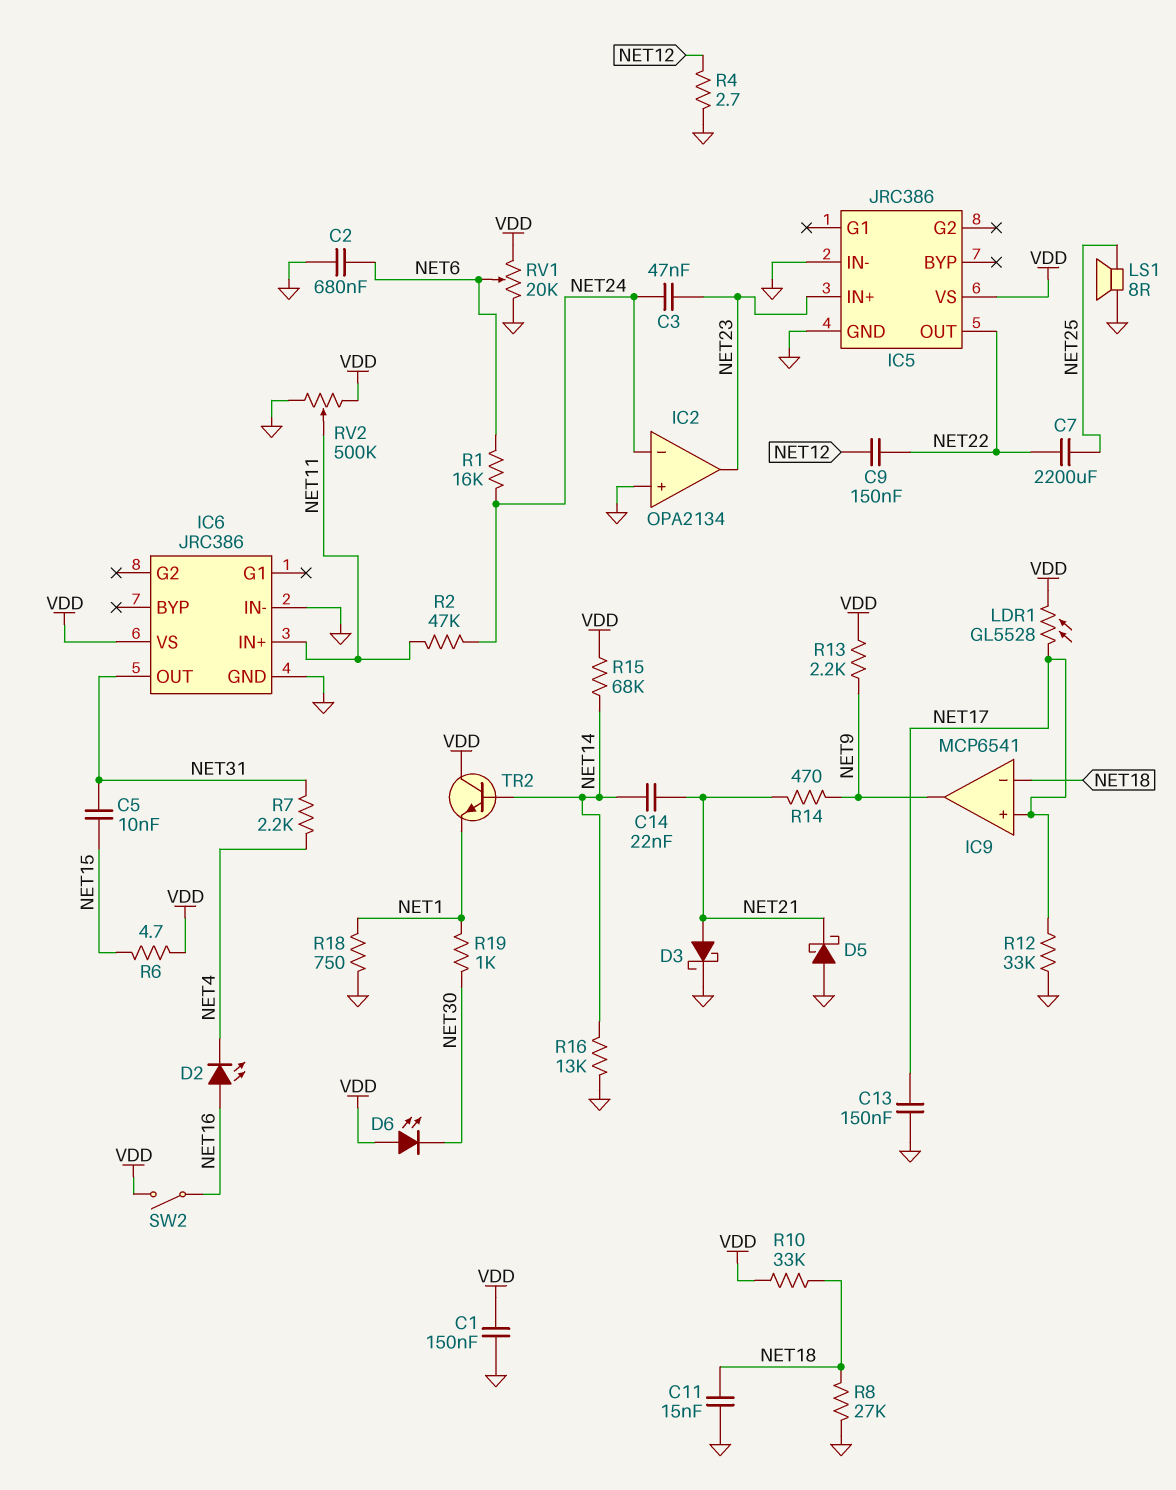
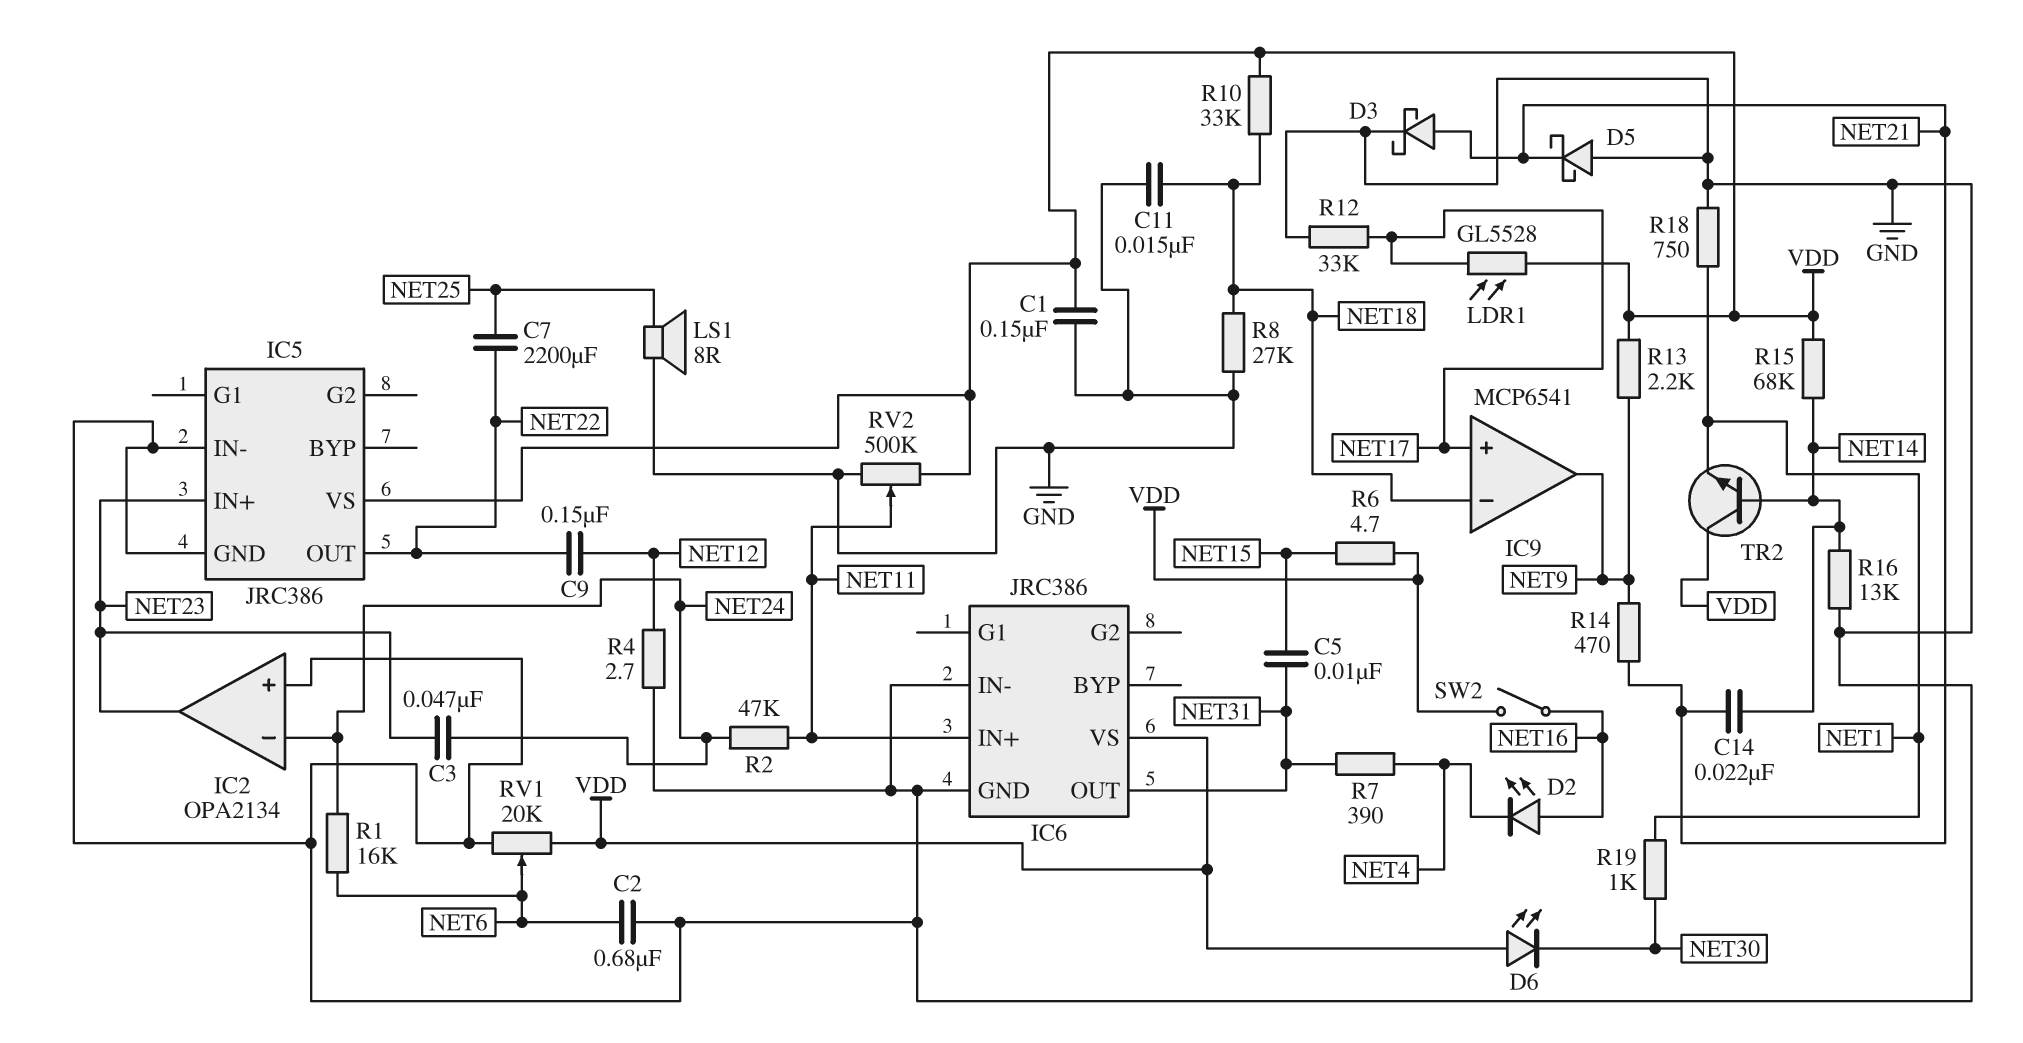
C13: 150nF (GND, NET17) -> none
R7: 2.2k (NET4, NET31) -> 390 (NET4, NET31)

